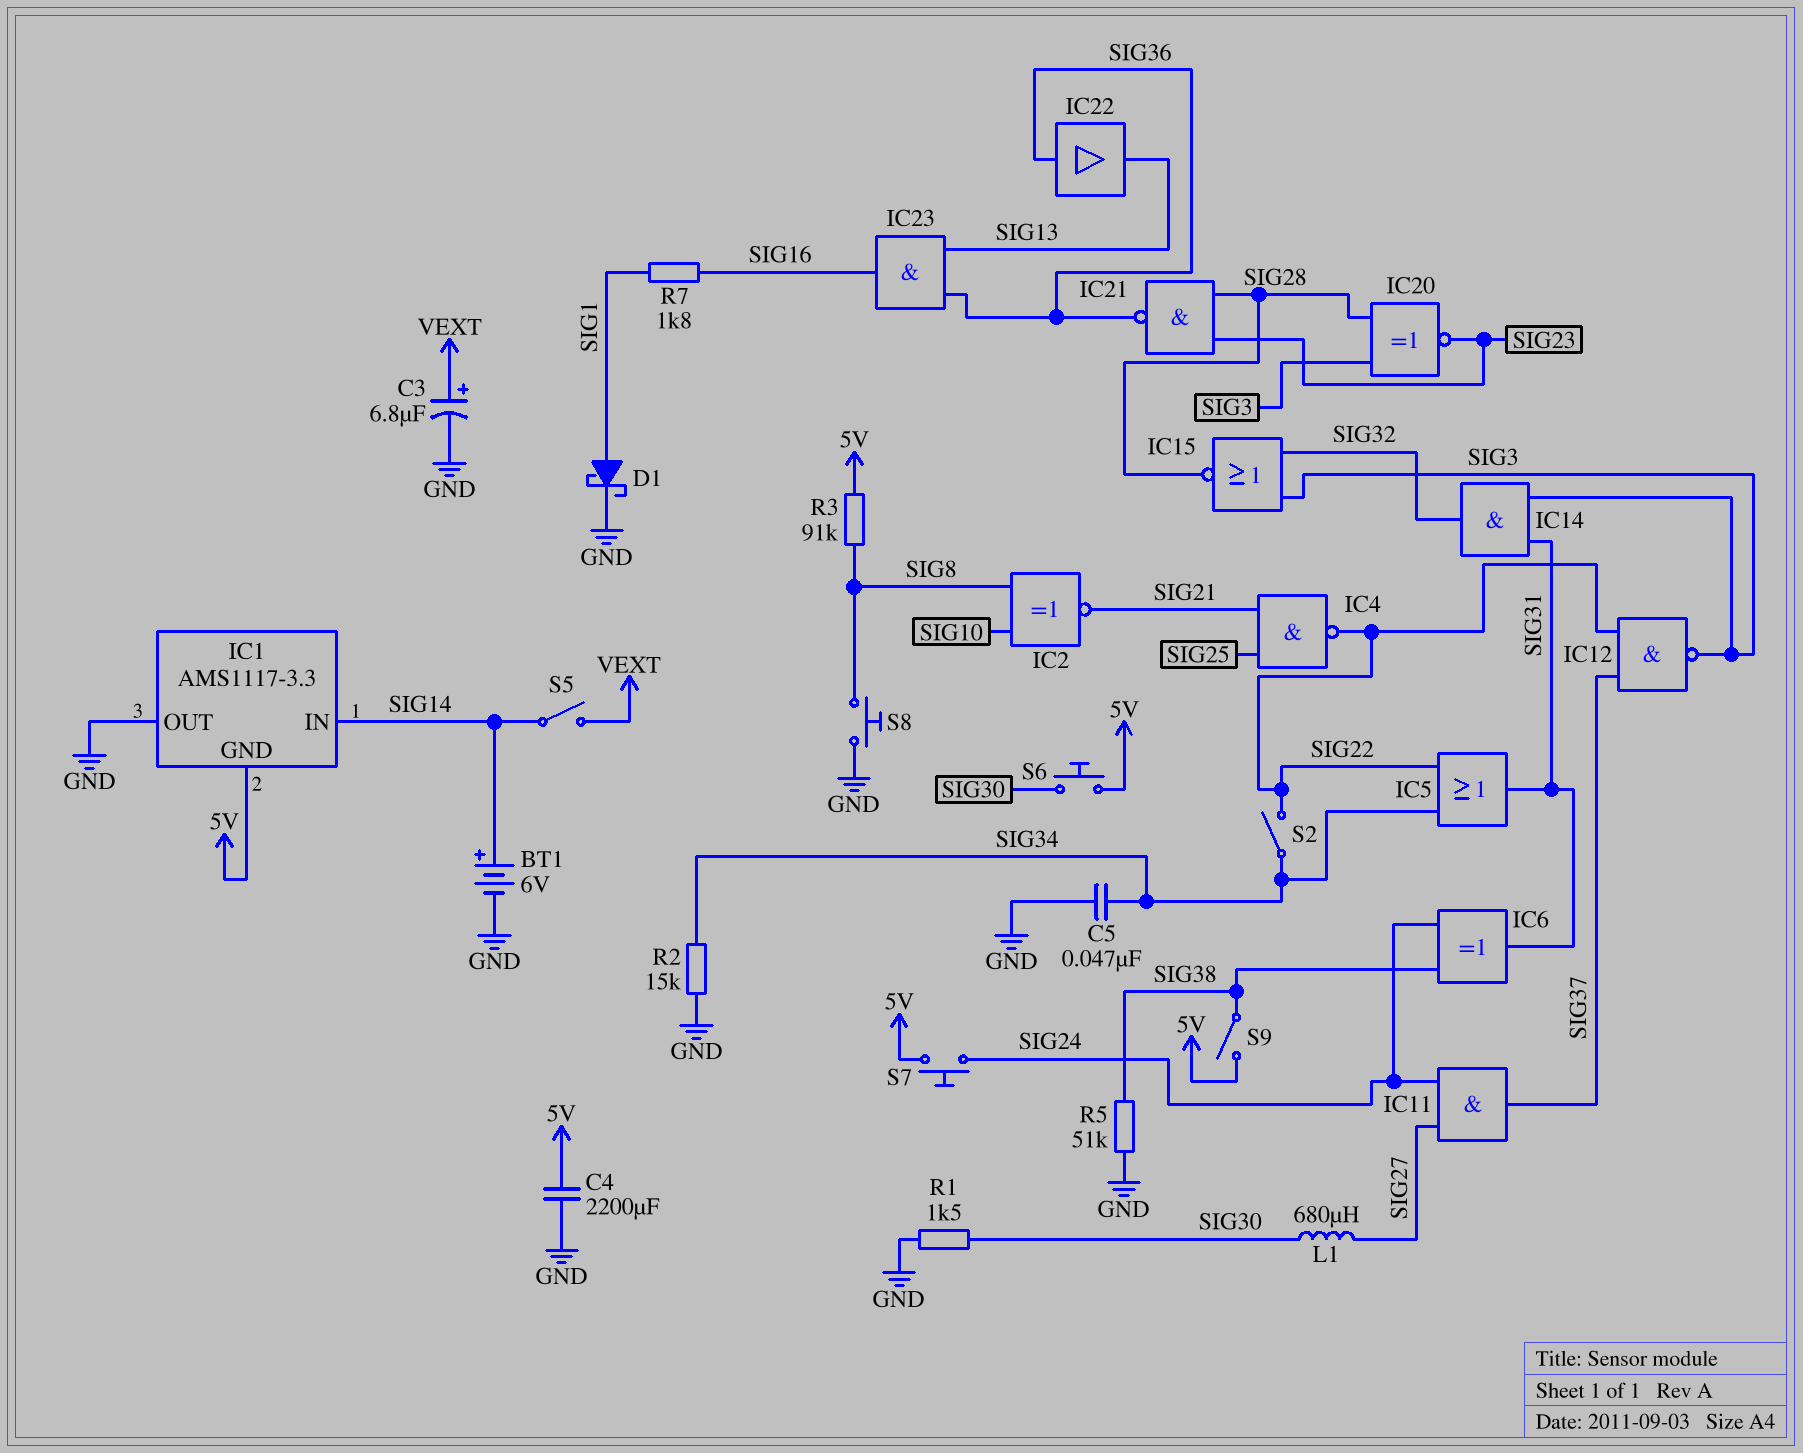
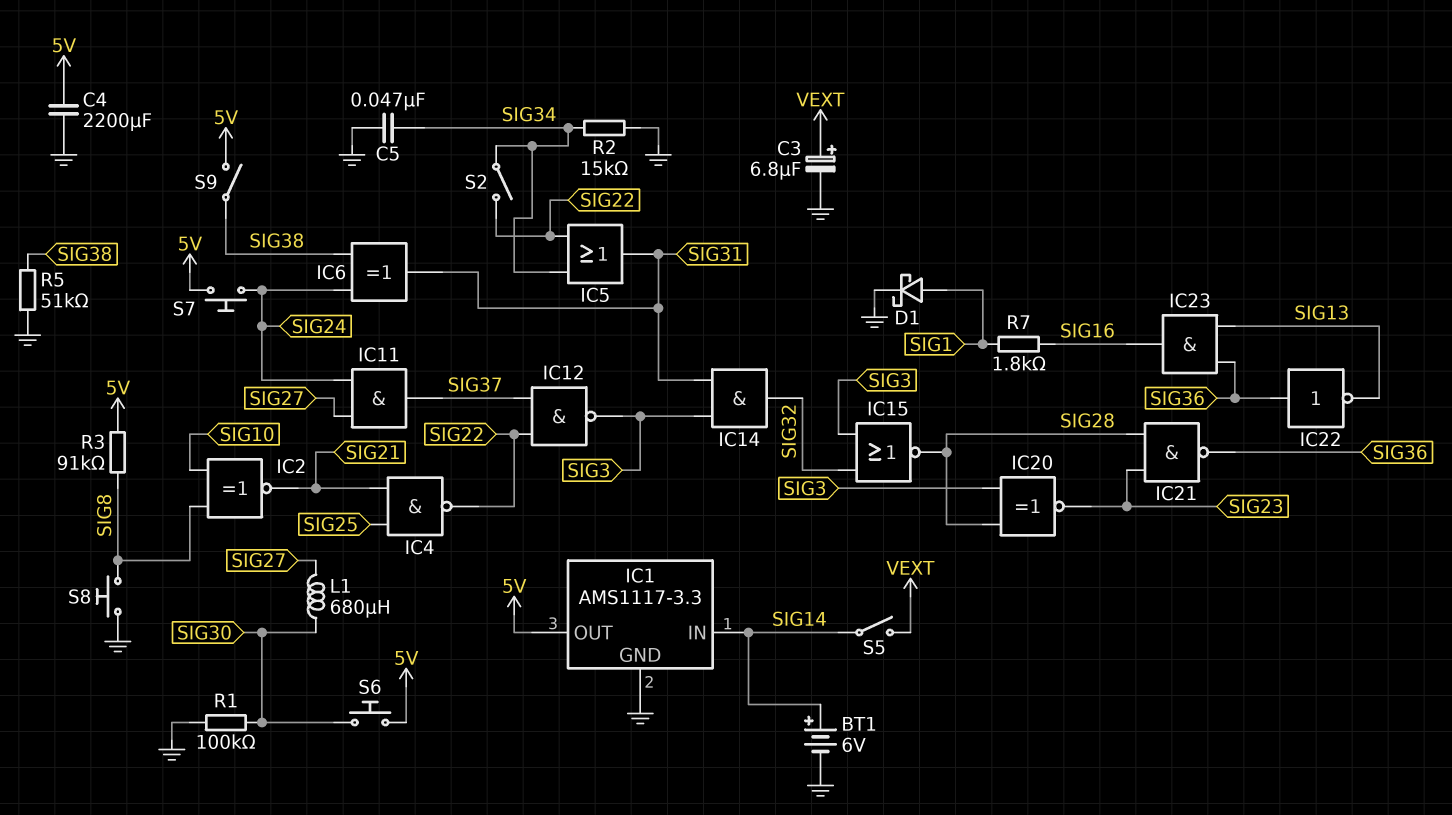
IC1 pin GND: 5V -> GND
IC1 pin OUT: GND -> 5V
IC22: buffer (in SIG36, out SIG13) -> NOT (in SIG36, out SIG13)
R1: 1.5k (GND, SIG30) -> 100k (GND, SIG30)

